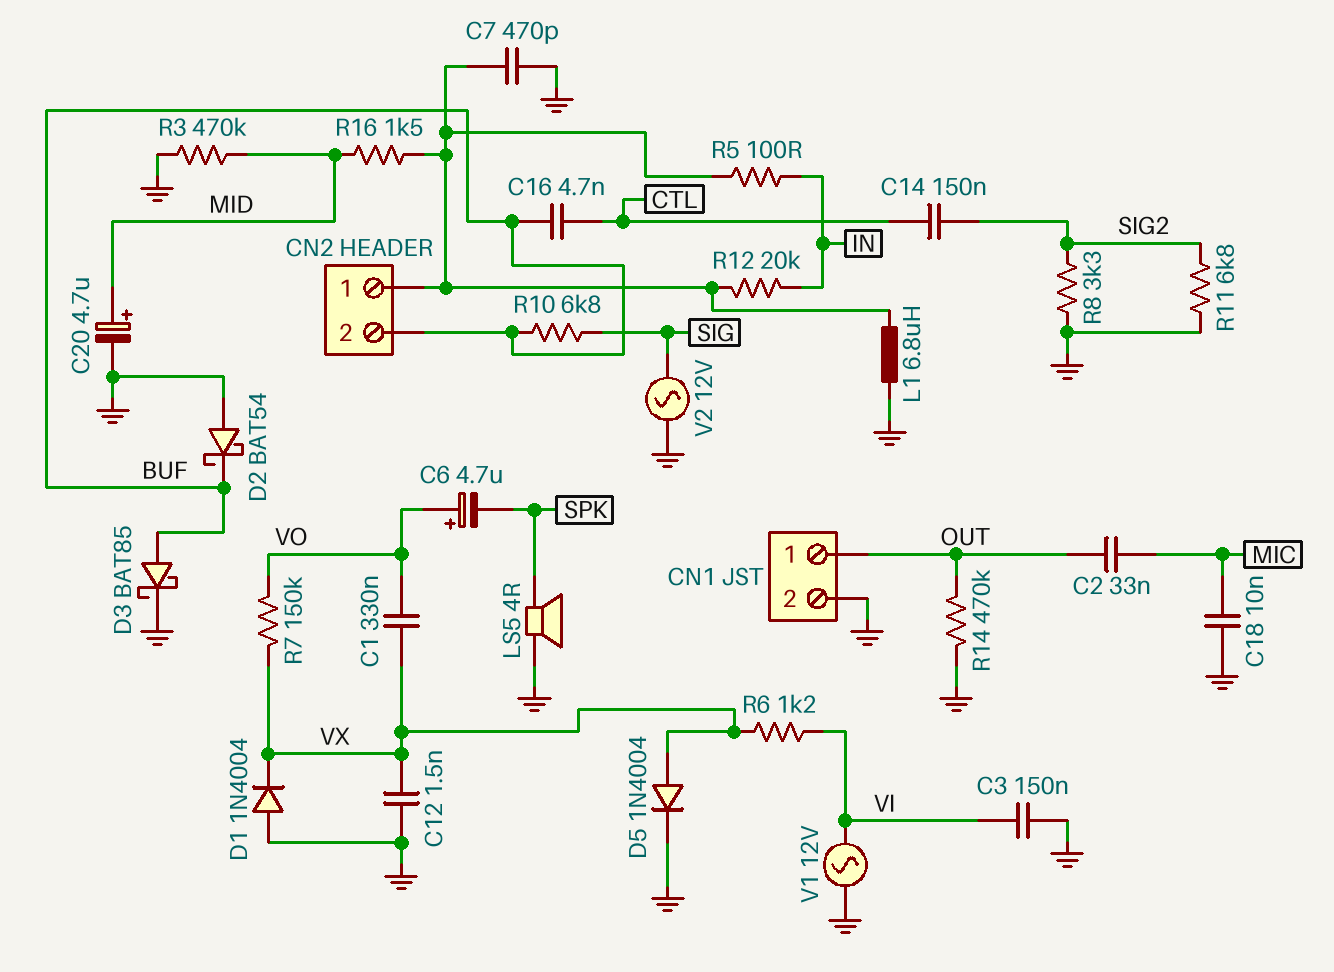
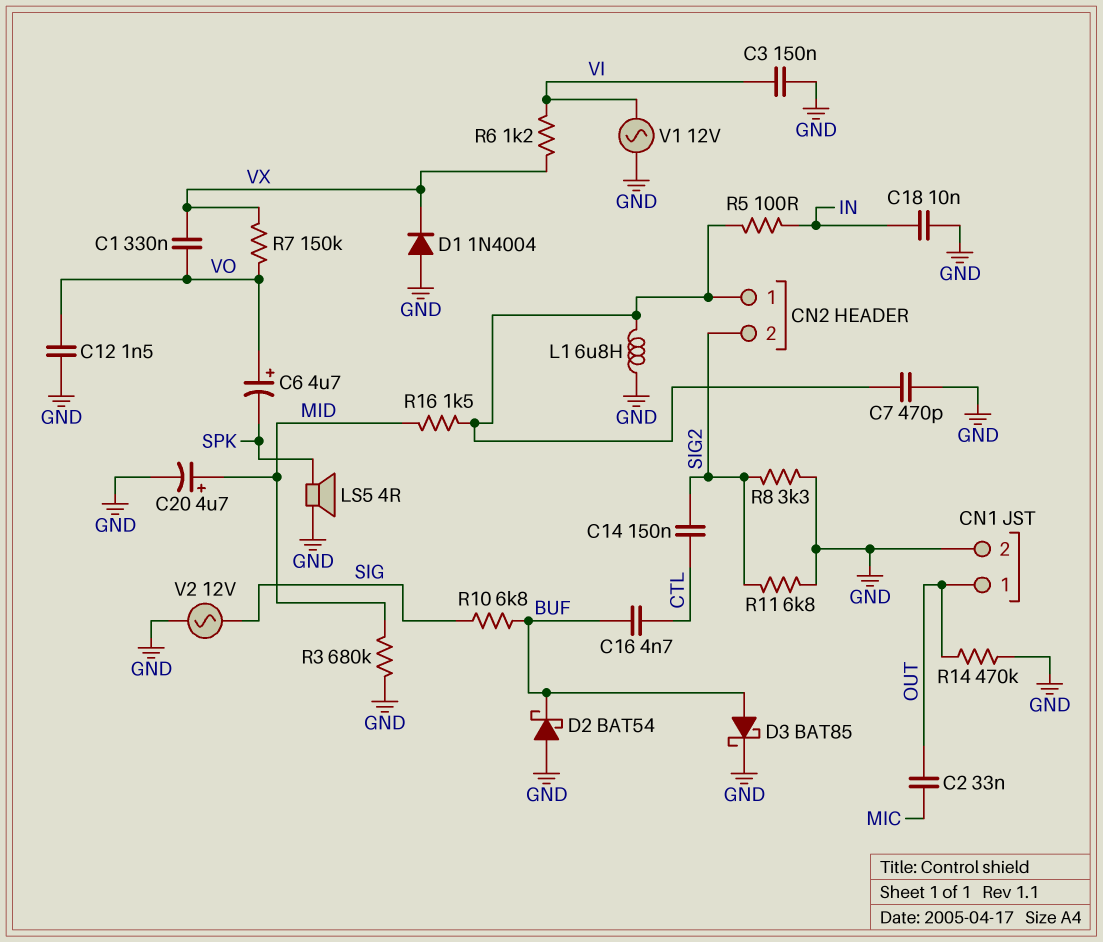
C12: 1.5nF (GND, VX) -> 1.5nF (GND, VO)
C18: 10nF (GND, MIC) -> 10nF (GND, IN)
CN2 pin 2: BUF -> SIG2
D5: diode 1N4004 (A VX, K GND) -> none
R3: 470k (GND, MID) -> 680k (GND, MID)
R12: 20k (CN2/1, IN) -> none

